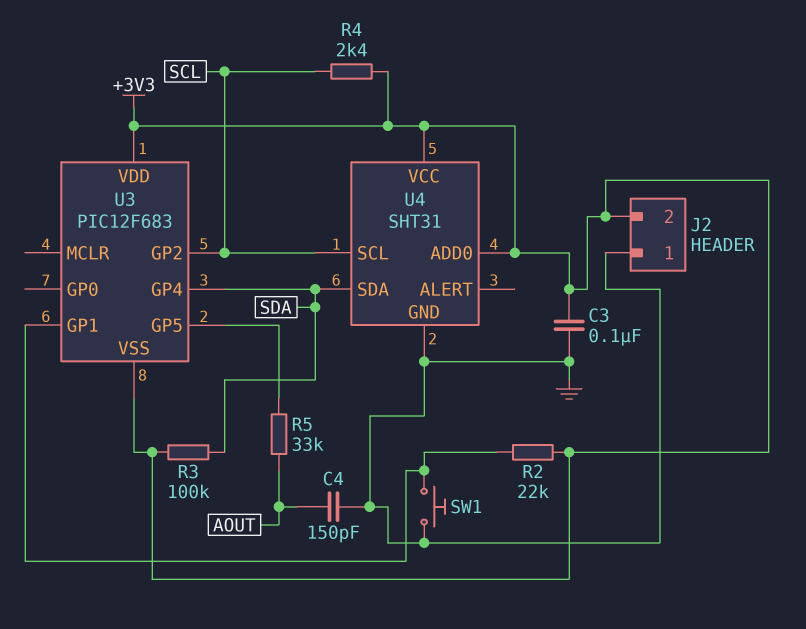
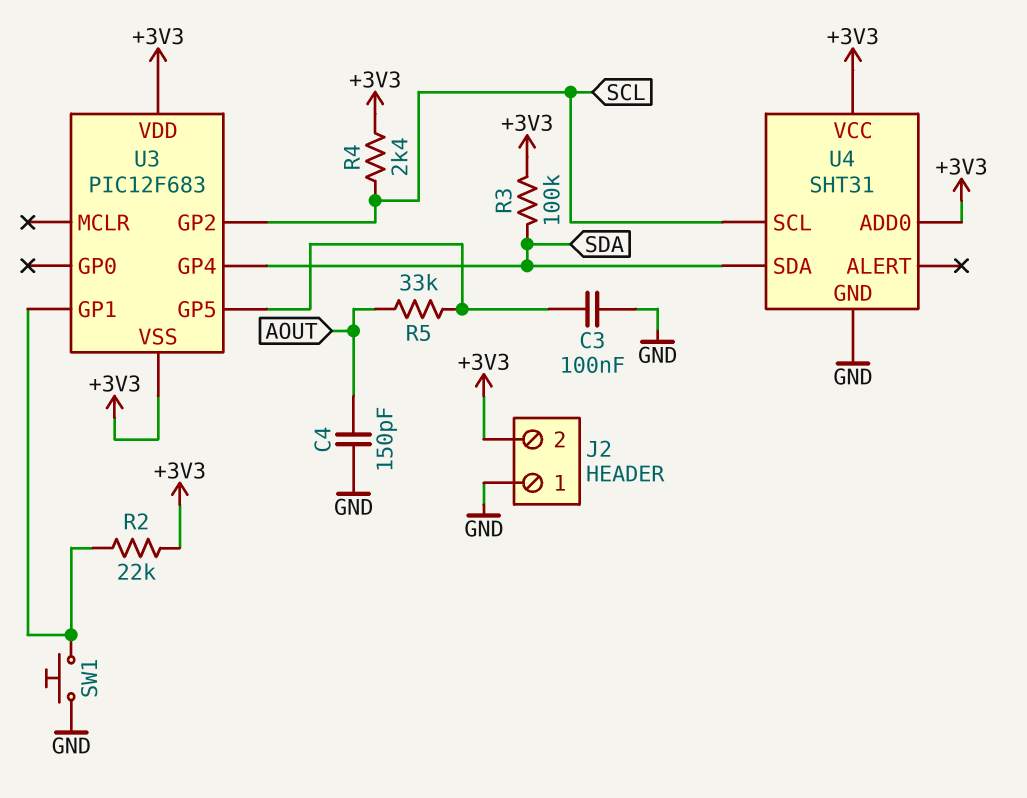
C3: 100nF (+3V3, GND) -> 100nF (GND, U3/GP5)

